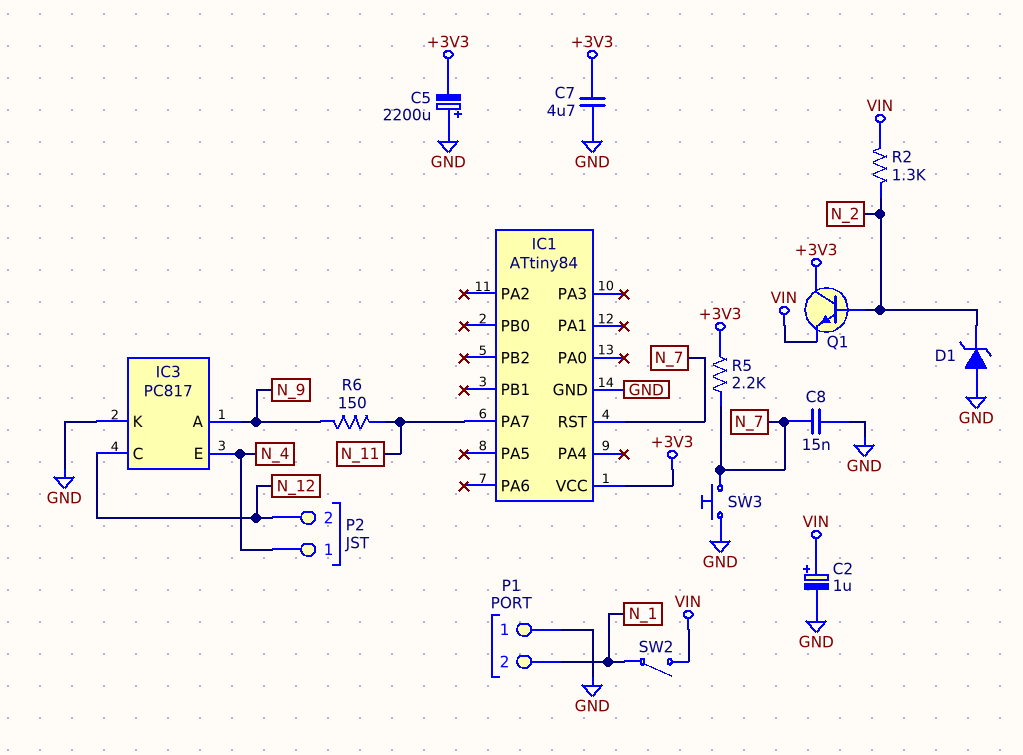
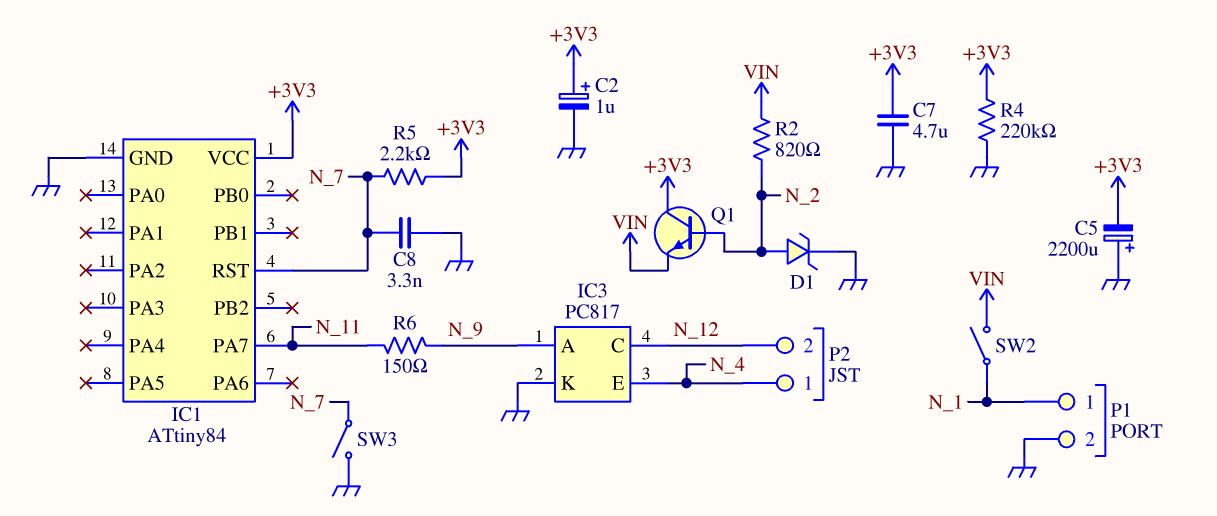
C2: 1uF (plus VIN, minus GND) -> 1uF (plus +3V3, minus GND)
C8: 15nF (GND, N_7) -> 3.3nF (GND, N_7)
D1: zener (A GND, K N_2) -> zener (A N_2, K GND)
P1 pin 1: GND -> N_1
P1 pin 2: N_1 -> GND
R2: 1.3k (N_2, VIN) -> 820 (N_2, VIN)
R4: none -> 220k (+3V3, GND)
SW3: button (GND, N_7) -> switch (GND, N_7)

